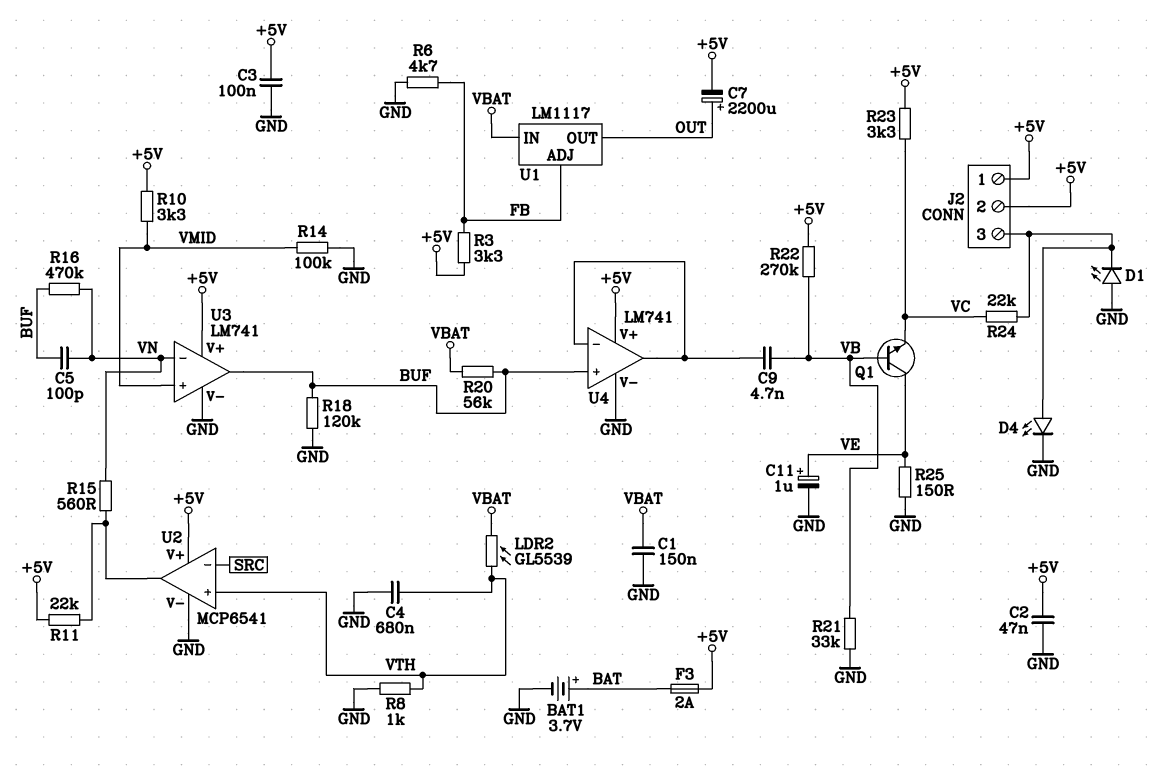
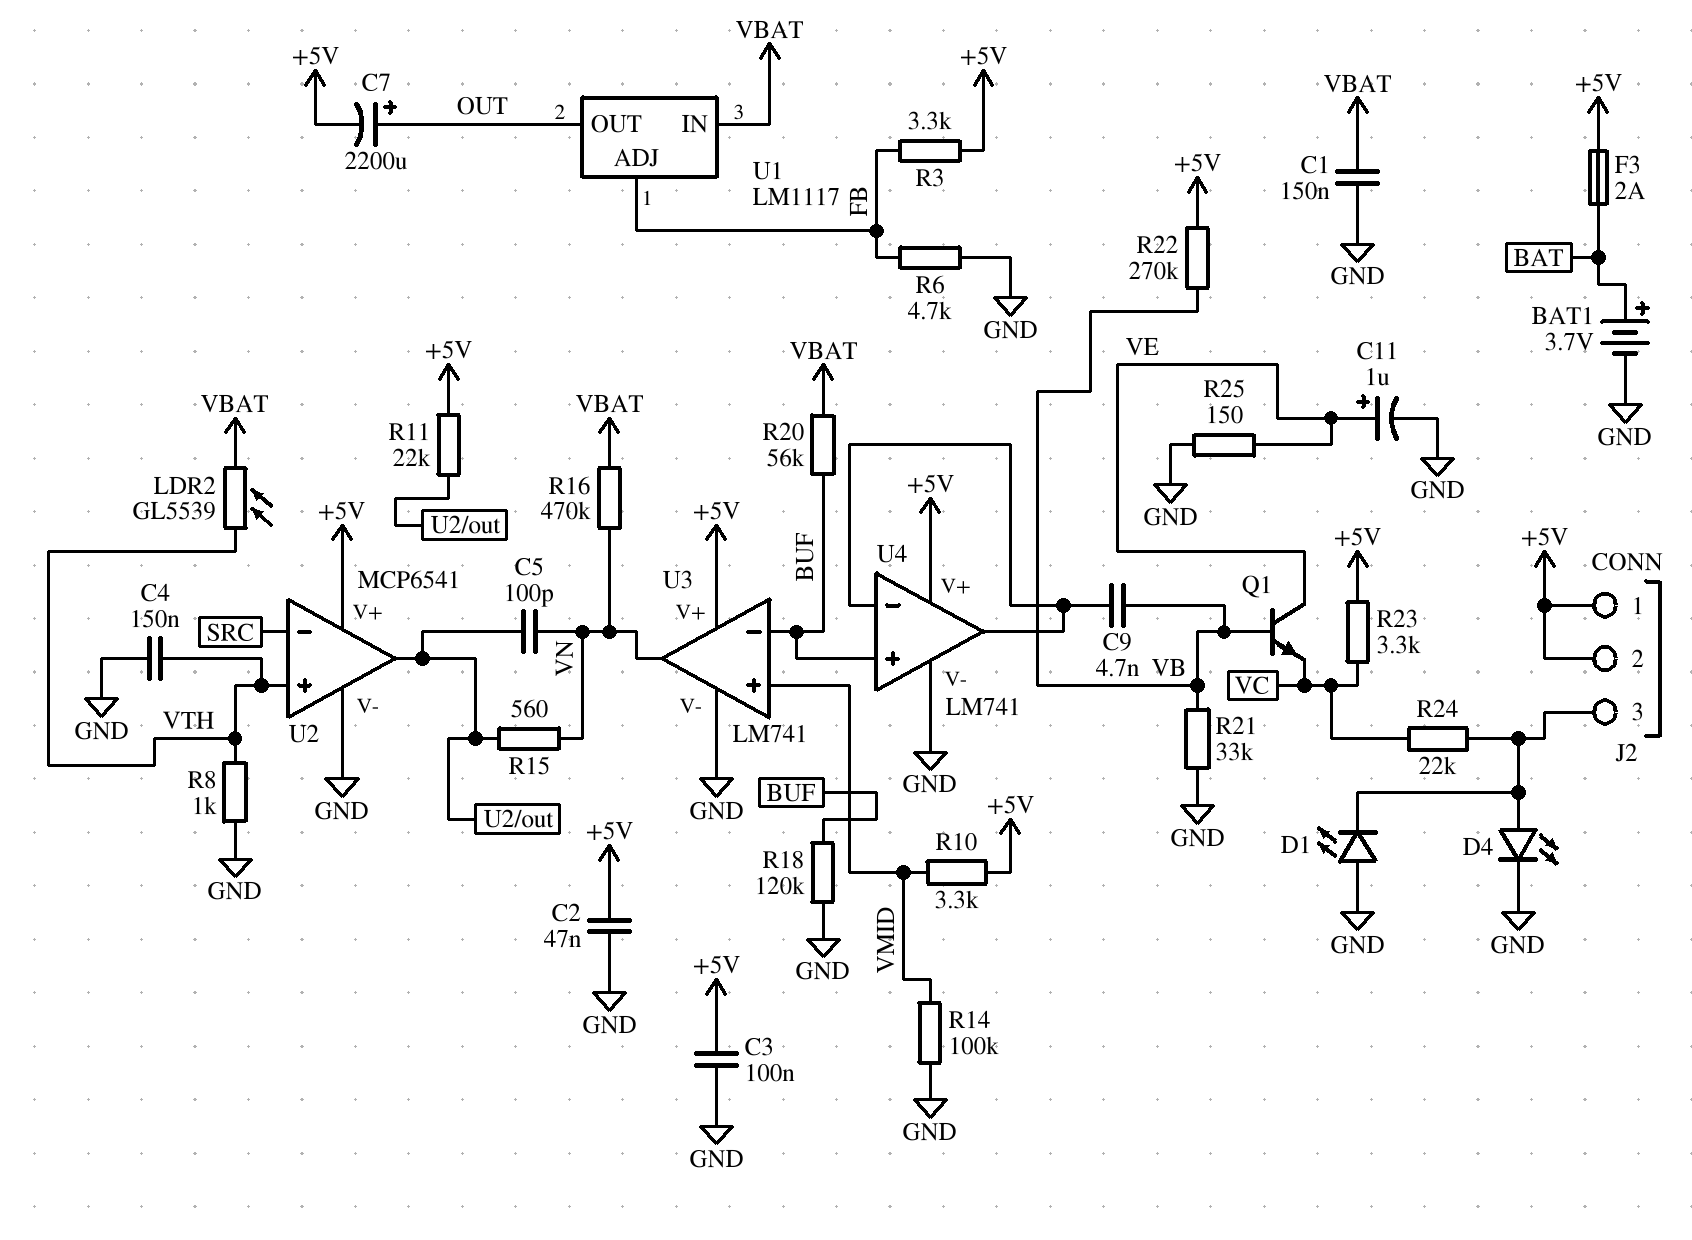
C4: 680nF (GND, VTH) -> 150nF (GND, VTH)
C5: 100pF (BUF, VN) -> 100pF (U2/out, VN)
R16: 470k (BUF, VN) -> 470k (VBAT, VN)
U3 pin in-: VN -> BUF
U3 pin out: BUF -> VN

